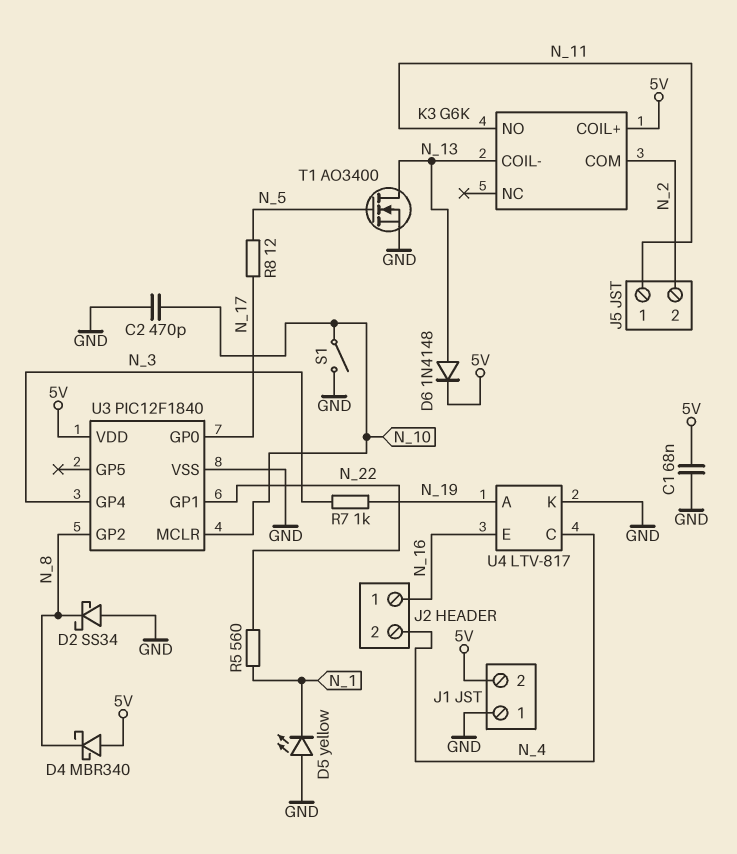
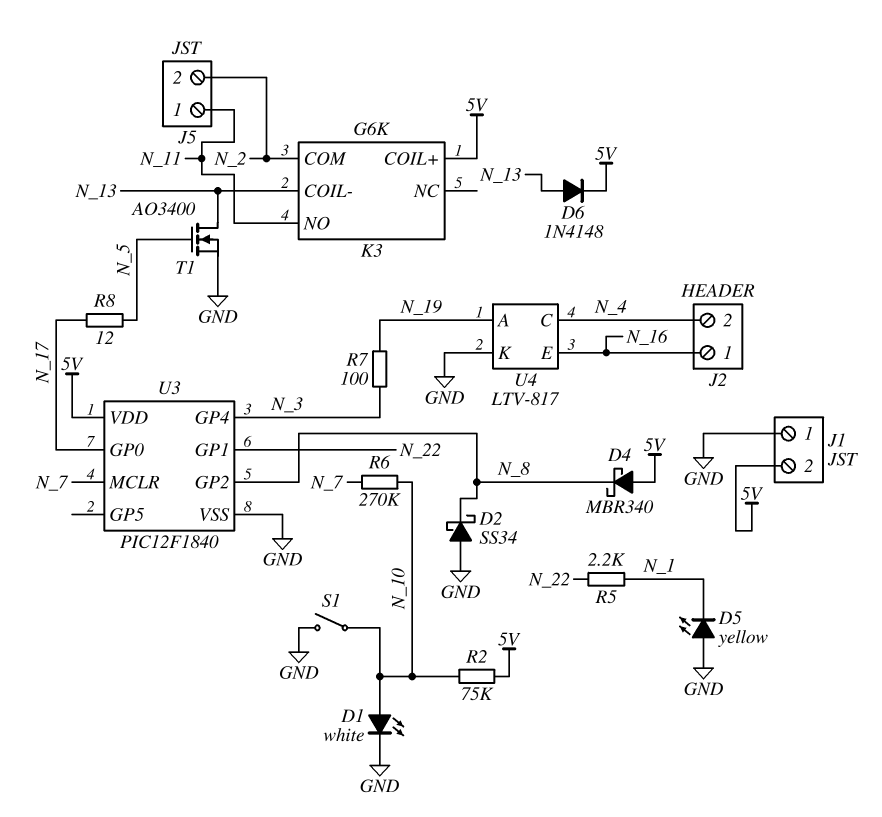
C1: 68nF (5V, GND) -> none
C2: 470pF (GND, N_10) -> none
D1: none -> LED white (A N_10, K GND)
R2: none -> 75k (5V, N_10)
R5: 560 (N_1, N_22) -> 2.2k (N_1, N_22)
R6: none -> 270k (N_7, N_10)
R7: 1k (N_3, N_19) -> 100 (N_3, N_19)
U3 pin MCLR: N_10 -> N_7

